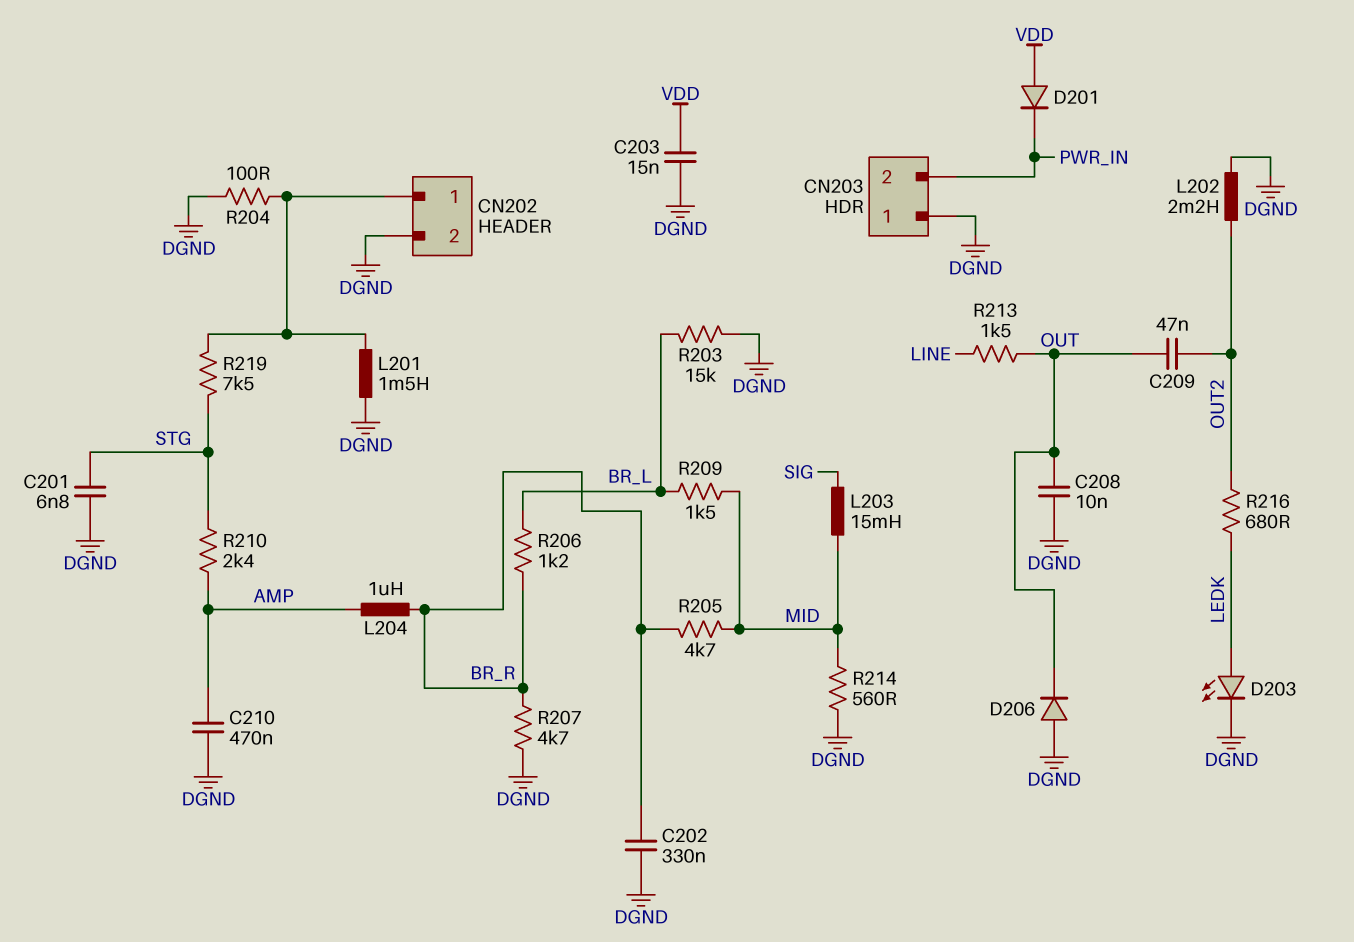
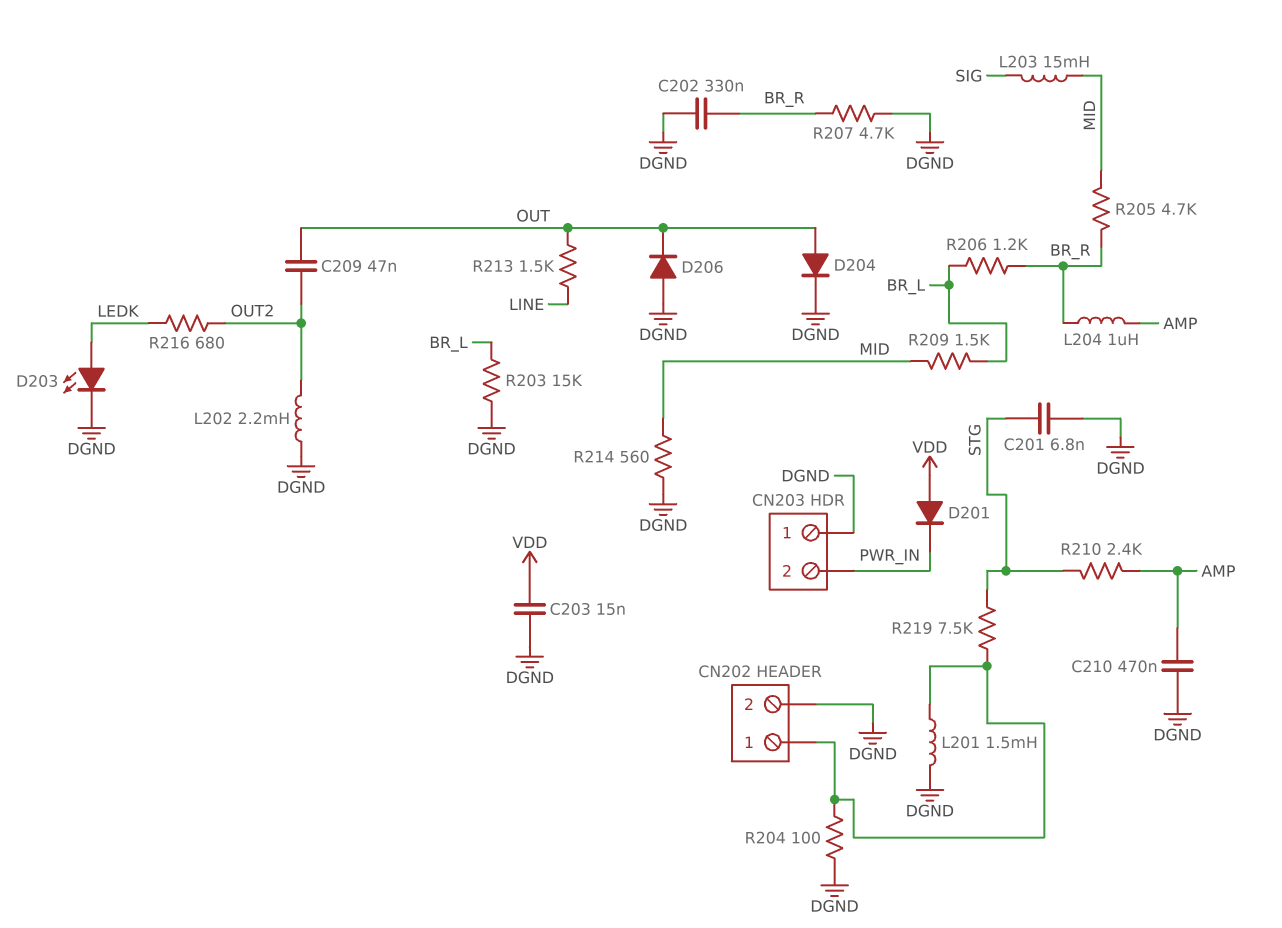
C208: 10nF (DGND, OUT) -> none
D204: none -> diode (A OUT, K DGND)

